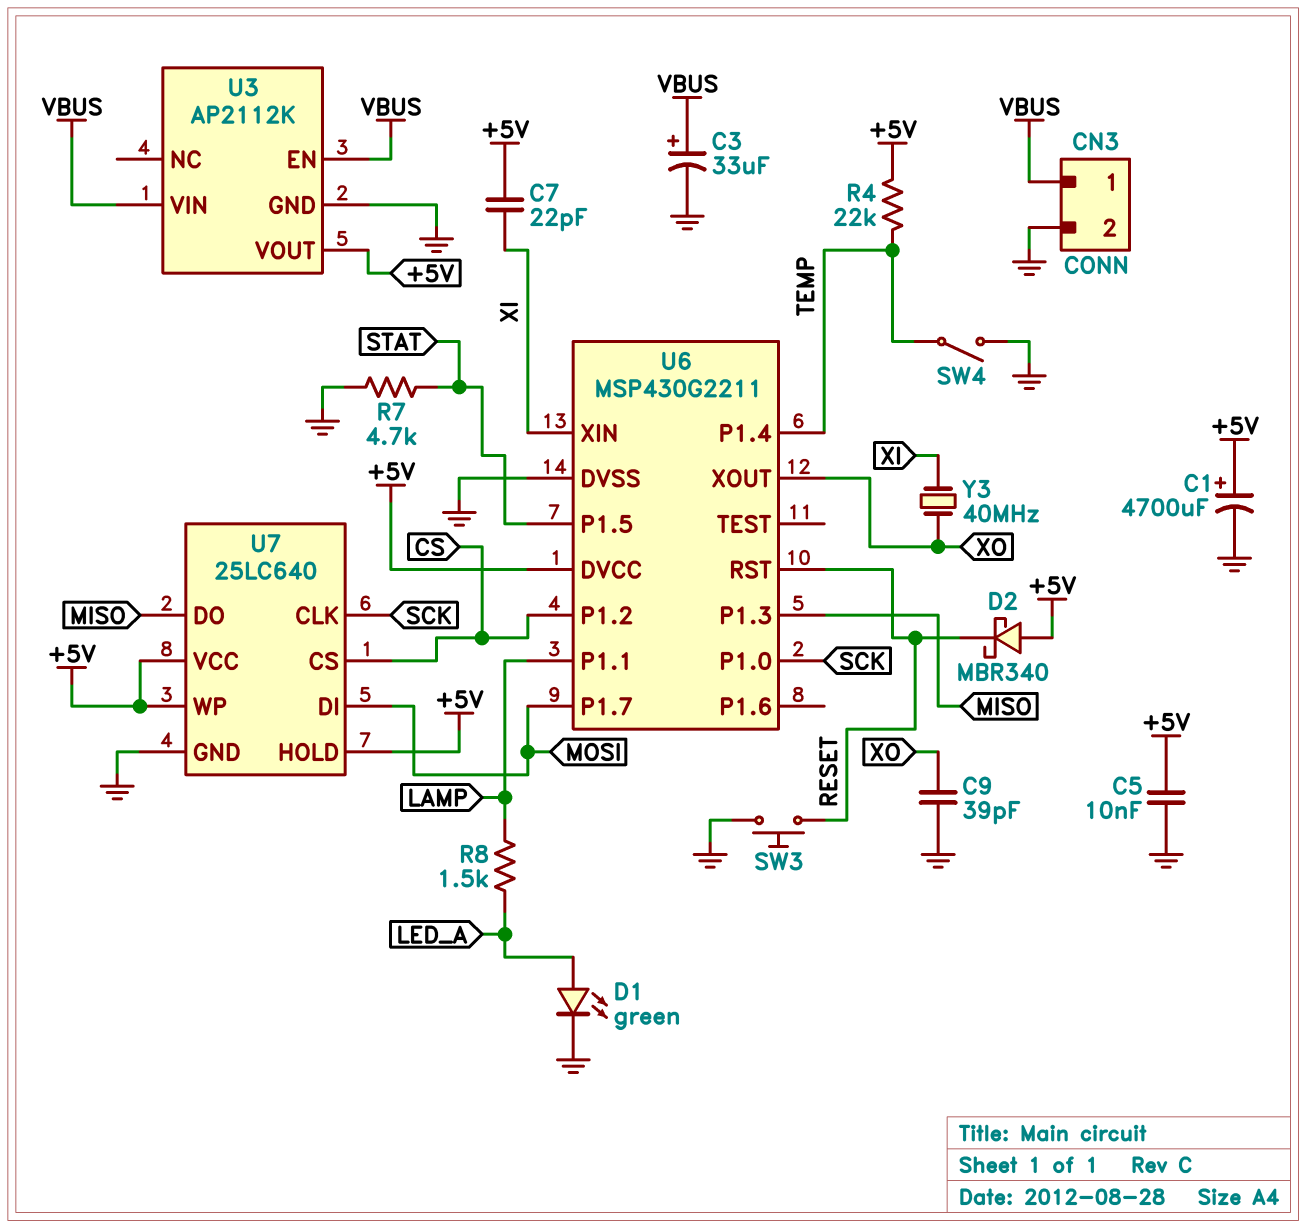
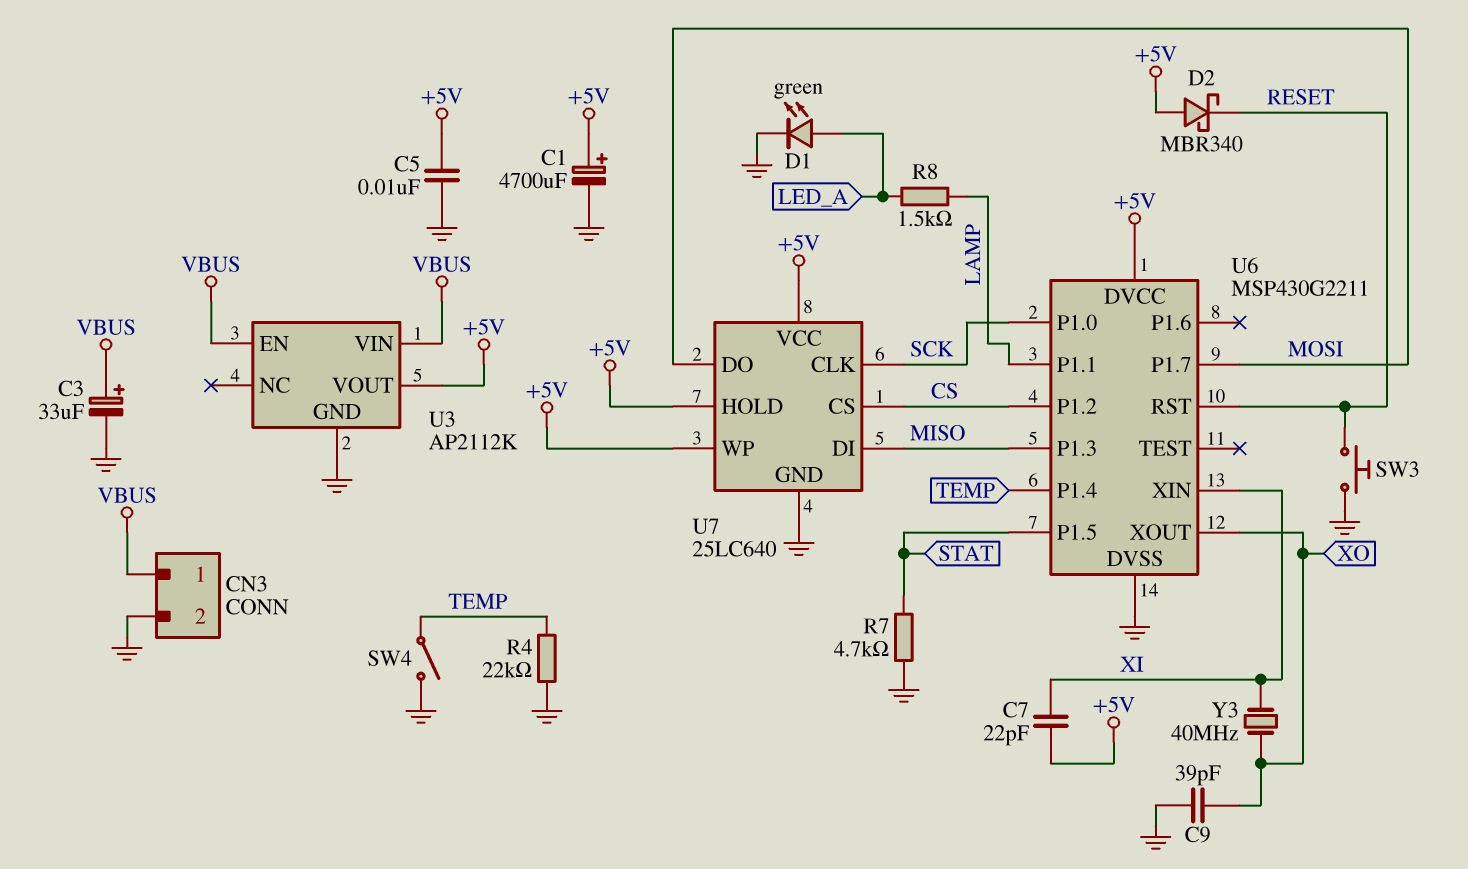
R4: 22k (+5V, TEMP) -> 22k (GND, TEMP)
U7 pin DI: MOSI -> MISO
U7 pin DO: MISO -> MOSI

